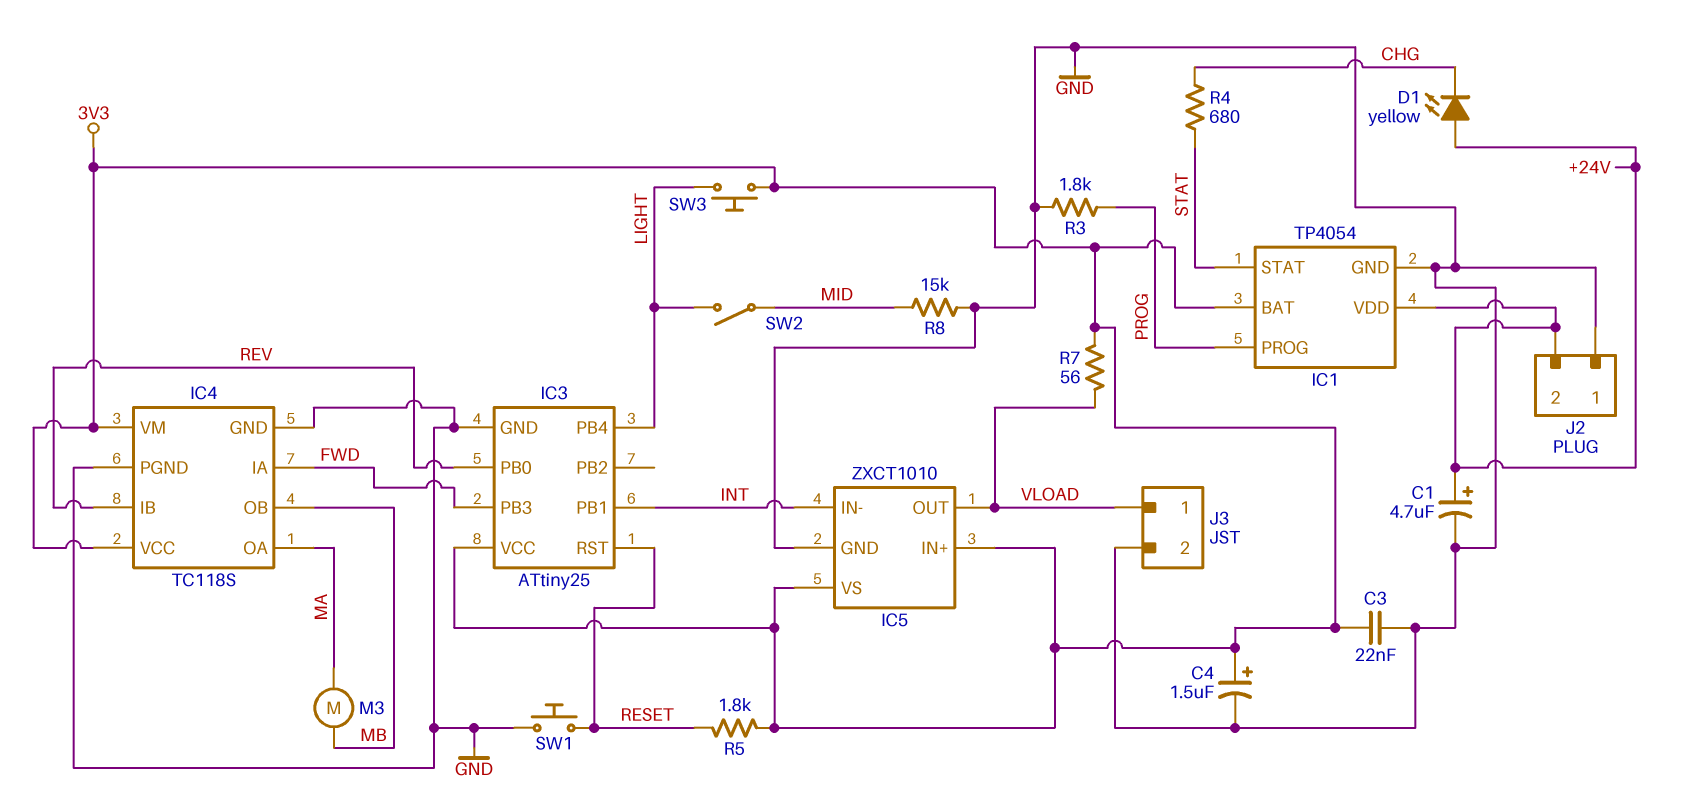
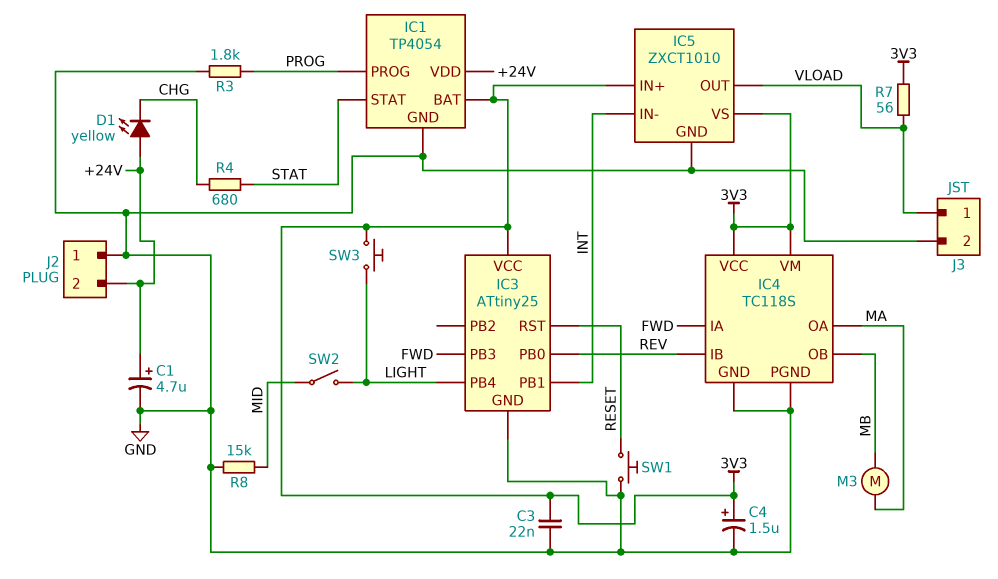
R5: 1.8k (3V3, RESET) -> none

